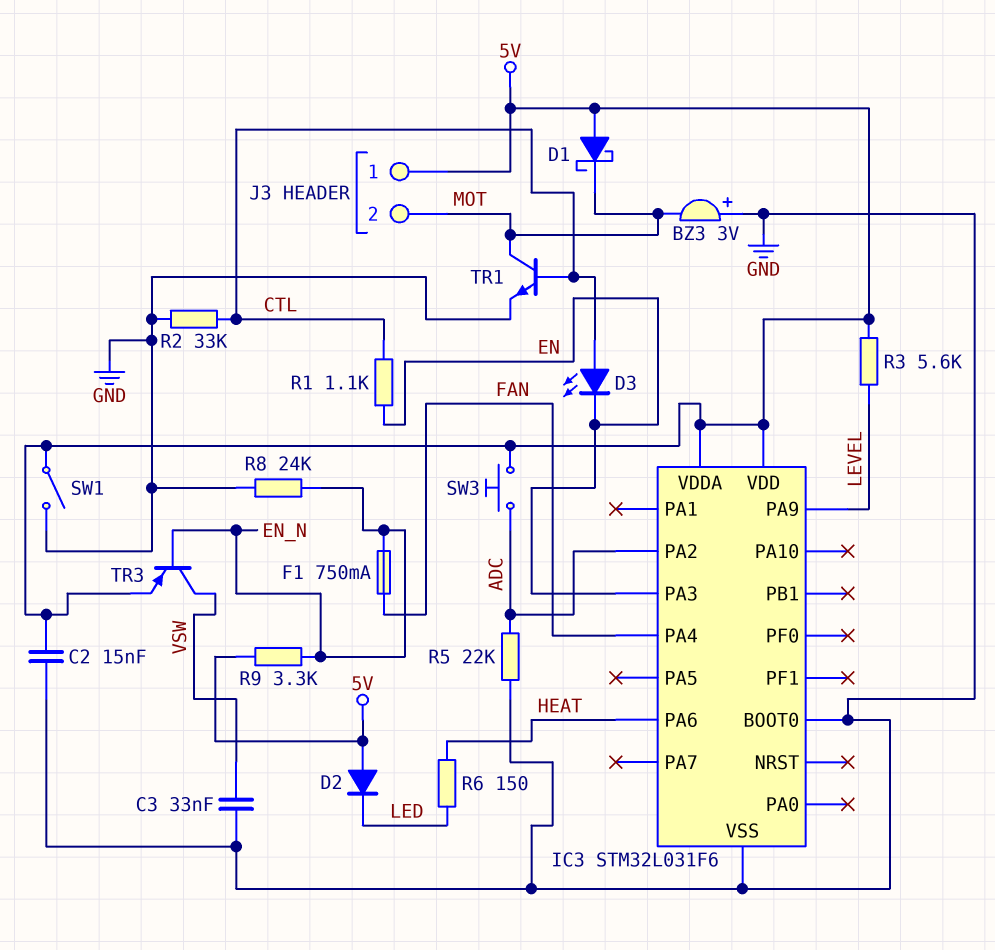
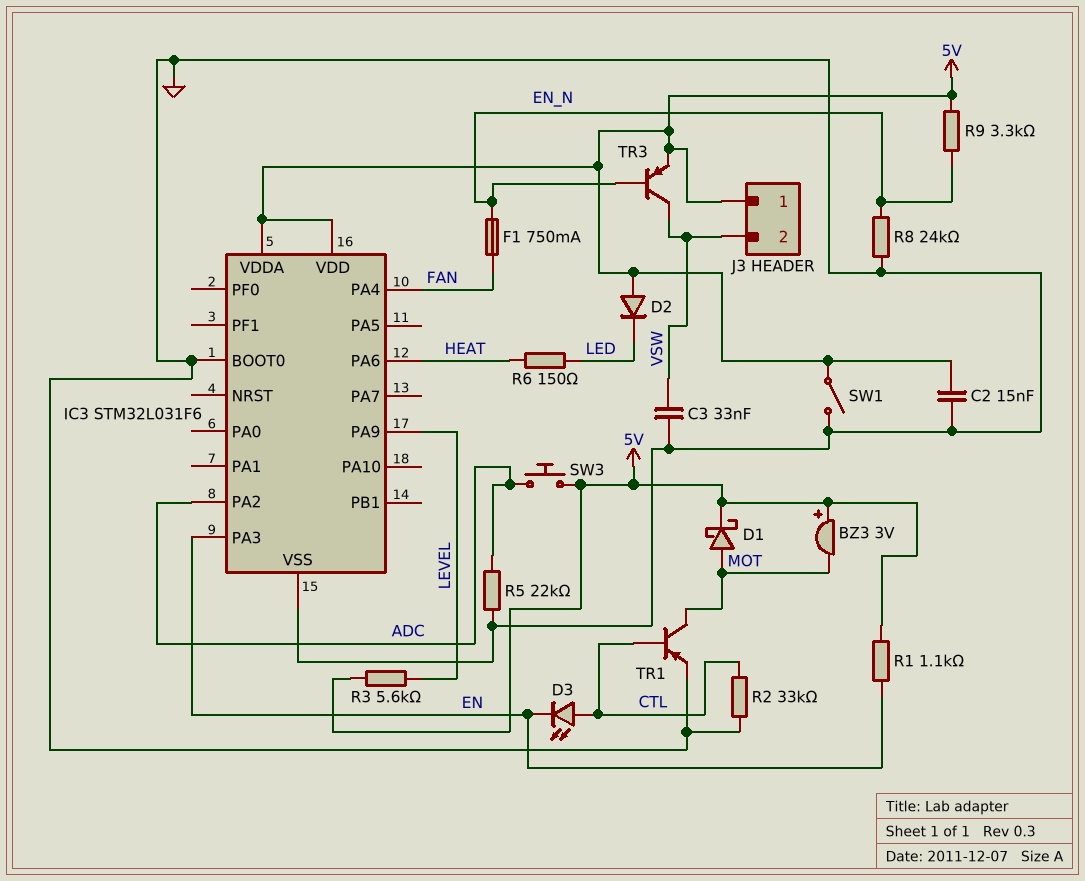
BZ3: buzzer 3V (plus GND, minus MOT) -> buzzer 3V (plus 5V, minus MOT)
D1: schottky (A 5V, K MOT) -> schottky (A MOT, K 5V)
J3 pin 2: MOT -> VSW
R1: 1.1k (CTL, EN) -> 1.1k (5V, EN)
TR1: NPN (B CTL, C MOT, E GND) -> PNP (B CTL, C MOT, E GND)

